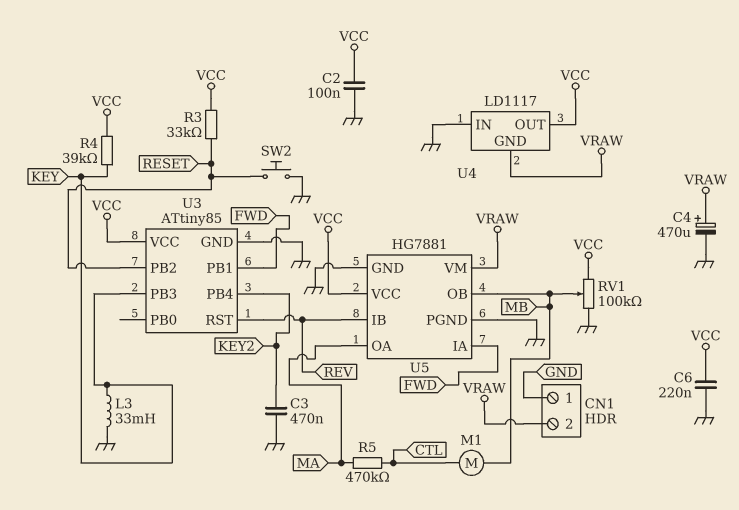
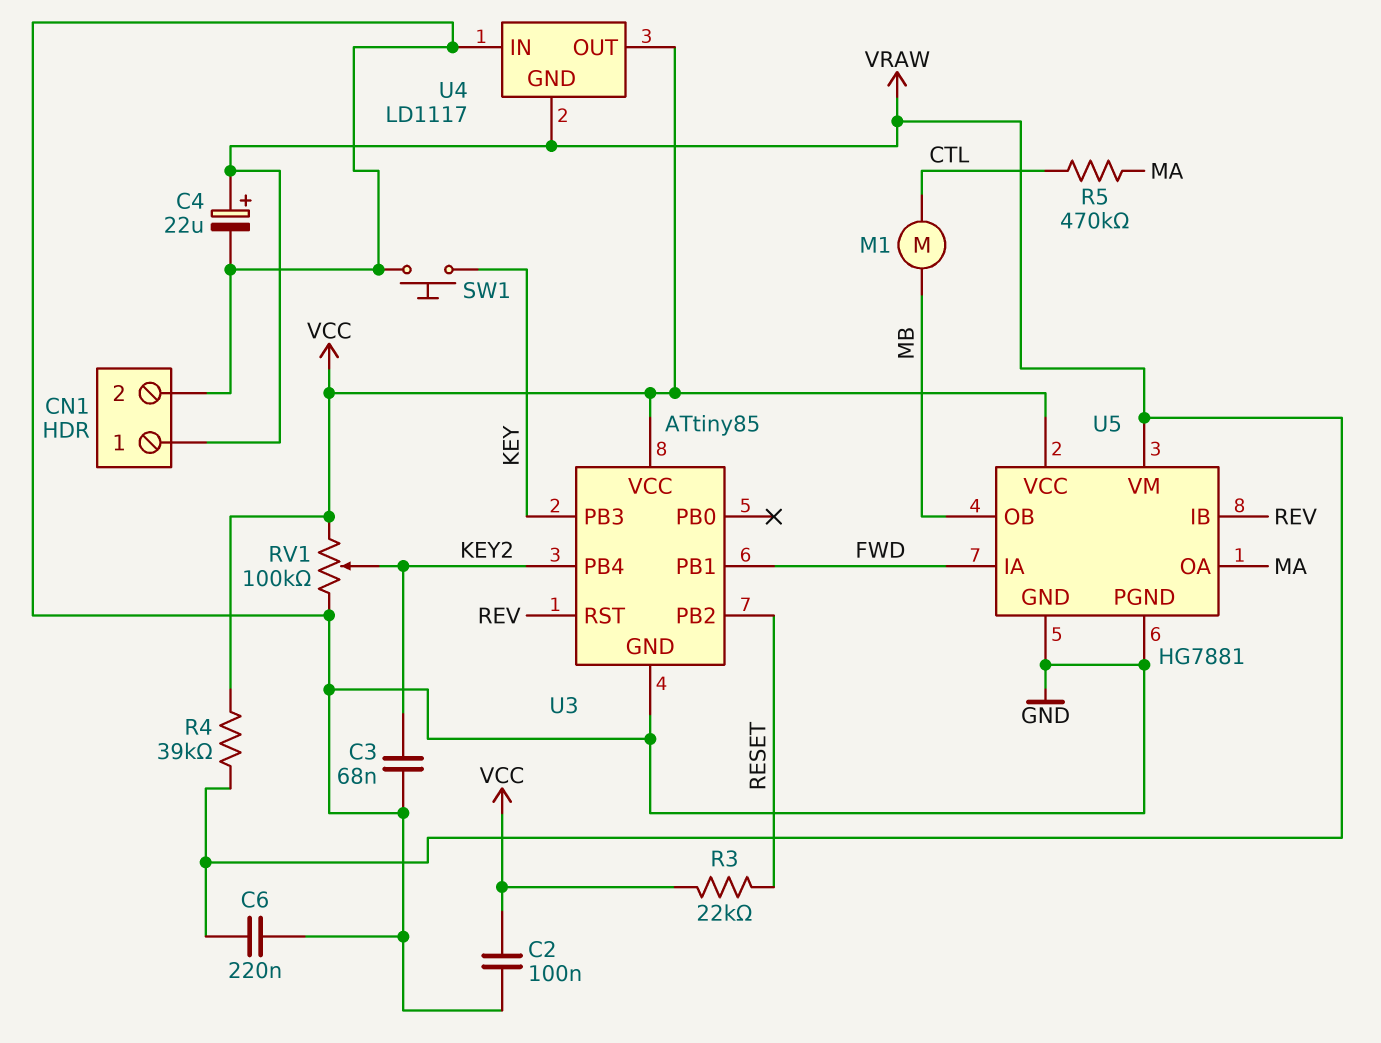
C3: 470nF (GND, KEY2) -> 68nF (GND, KEY2)
C4: 470uF (plus VRAW, minus GND) -> 22uF (plus VRAW, minus GND)
C6: 220nF (GND, VCC) -> 220nF (GND, VRAW)
CN1 pin 1: GND -> VRAW
CN1 pin 2: VRAW -> GND
L3: 33mH (GND, KEY) -> none
R3: 33k (RESET, VCC) -> 22k (RESET, VCC)
R4: 39k (KEY, VCC) -> 39k (VCC, VRAW)
RV1: 100k (GND, VCC, wiper MB) -> 100k (GND, VCC, wiper KEY2)
SW1: none -> button (GND, KEY)
SW2: button (GND, RESET) -> none

